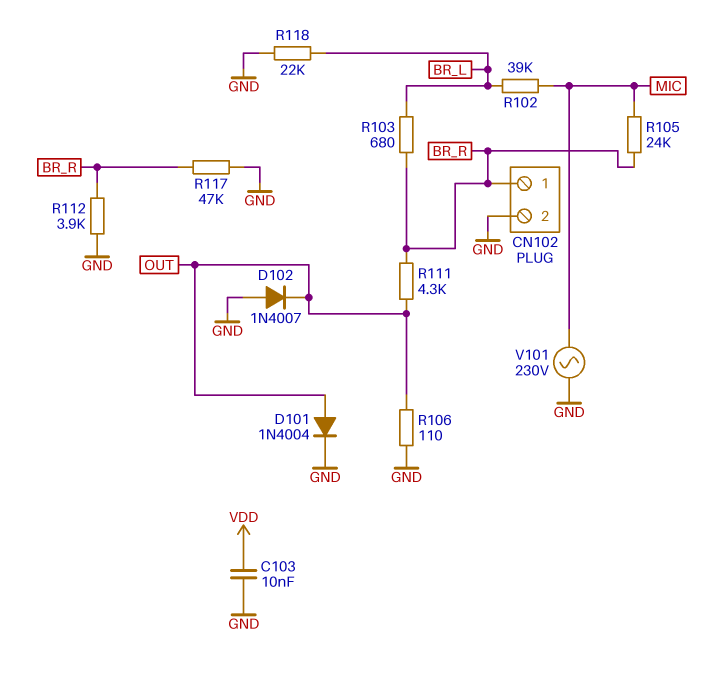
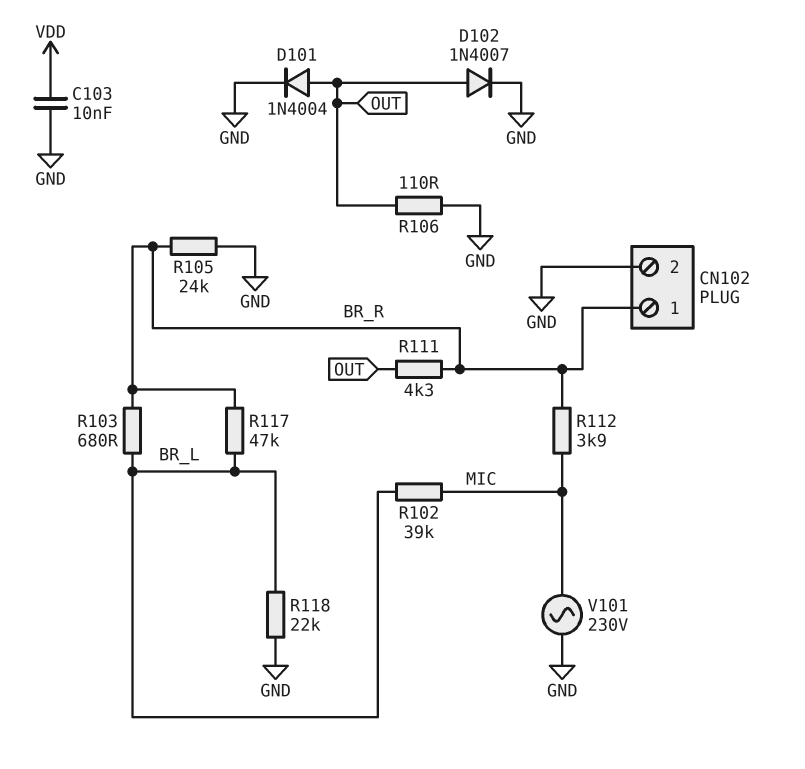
D102: diode 1N4007 (A GND, K OUT) -> diode 1N4007 (A OUT, K GND)
R105: 24k (BR_R, MIC) -> 24k (BR_R, GND)
R112: 3.9k (BR_R, GND) -> 3.9k (BR_R, MIC)
R117: 47k (BR_R, GND) -> 47k (BR_L, BR_R)

